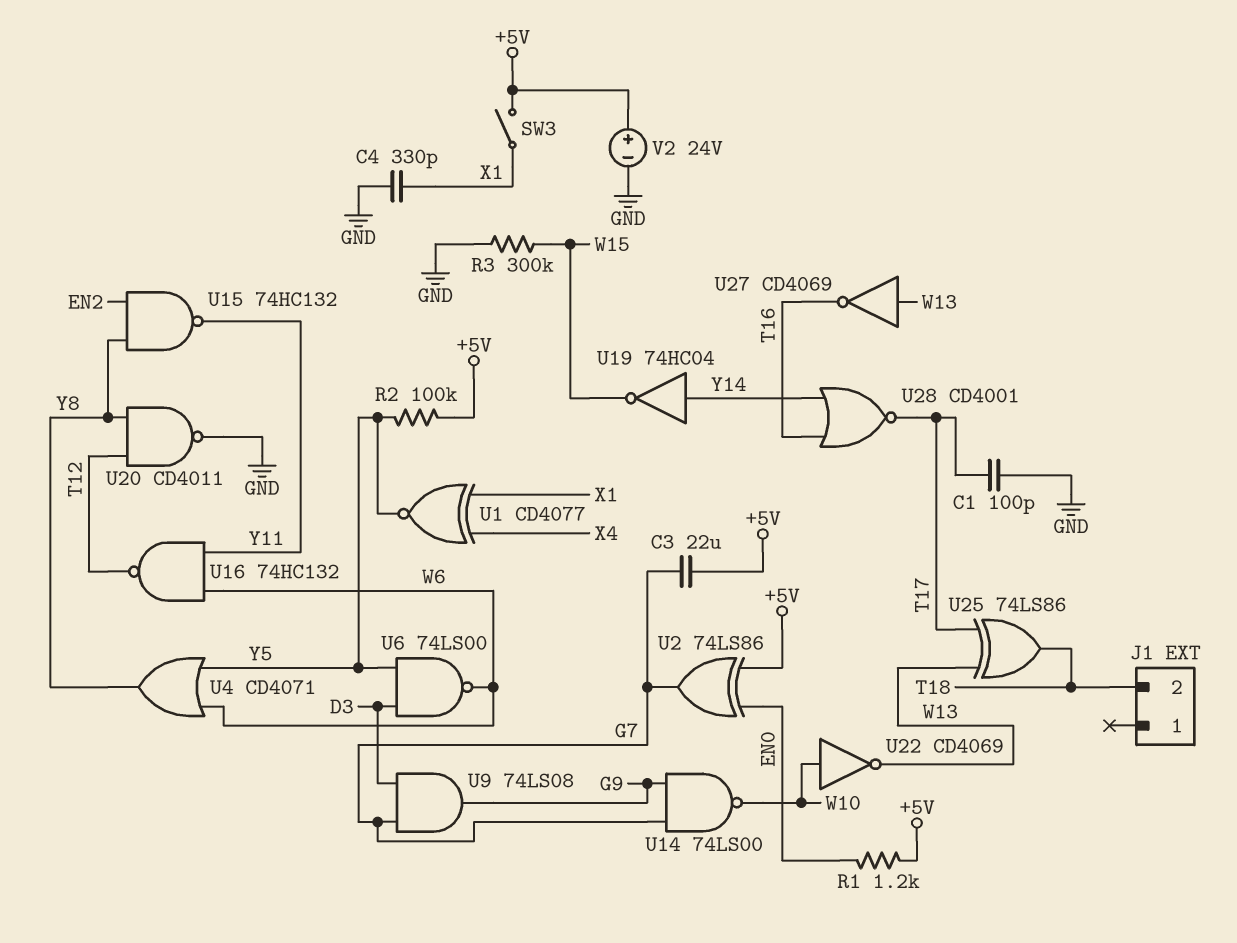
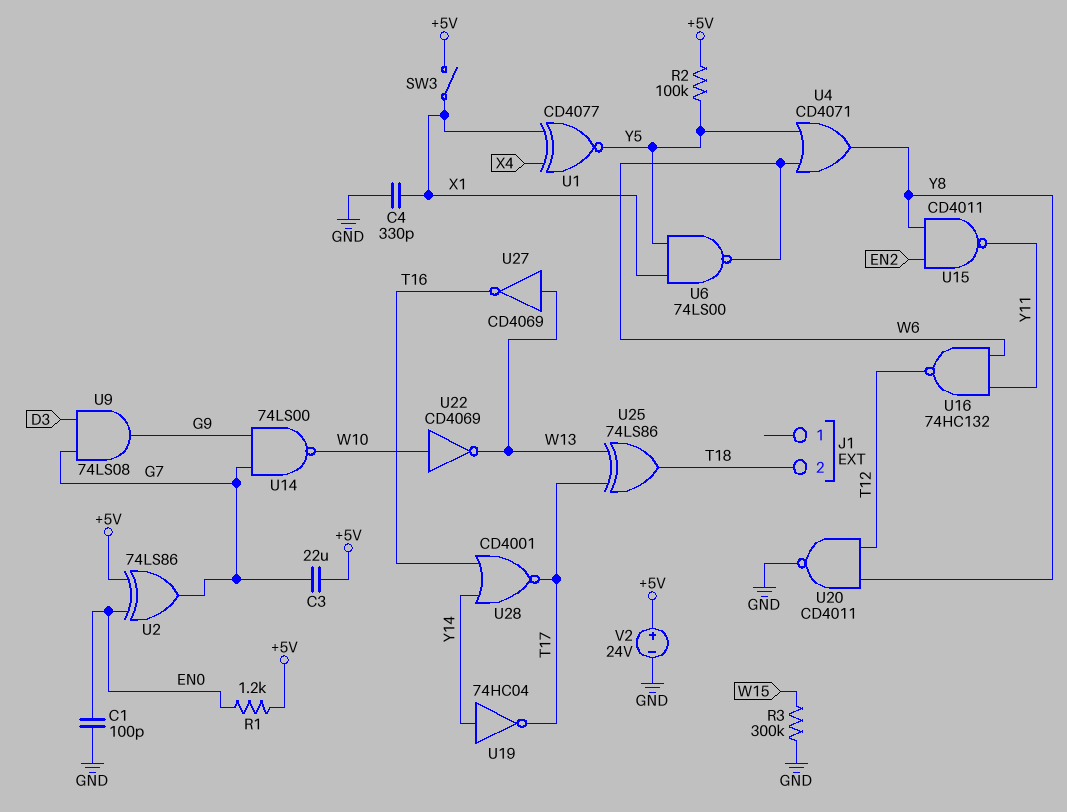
C1: 100pF (GND, T17) -> 100pF (EN0, GND)
U6: NAND 74LS00 (in D3, in Y5, out W6) -> NAND 74LS00 (in X1, in Y5, out W6)
U15: NAND 74HC132 (in EN2, in Y8, out Y11) -> NAND CD4011 (in EN2, in Y8, out Y11)
U19: NOT 74HC04 (in Y14, out W15) -> NOT 74HC04 (in Y14, out T17)

